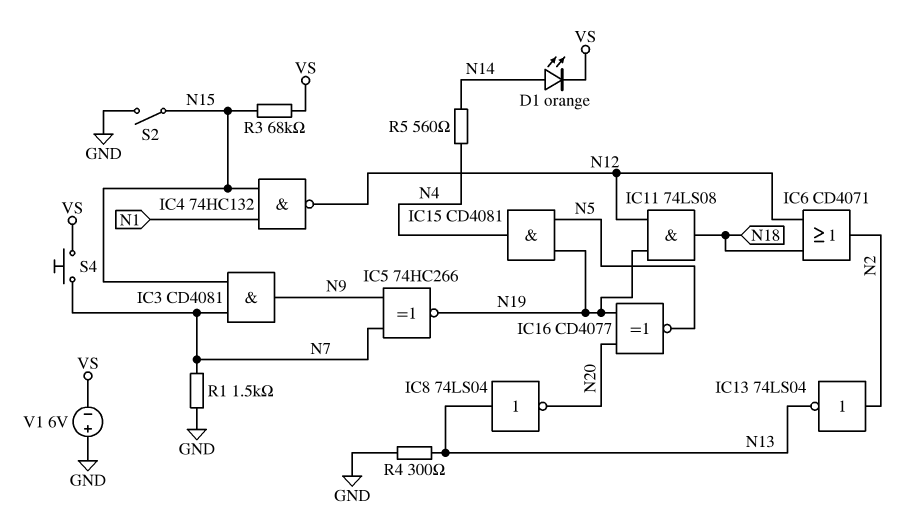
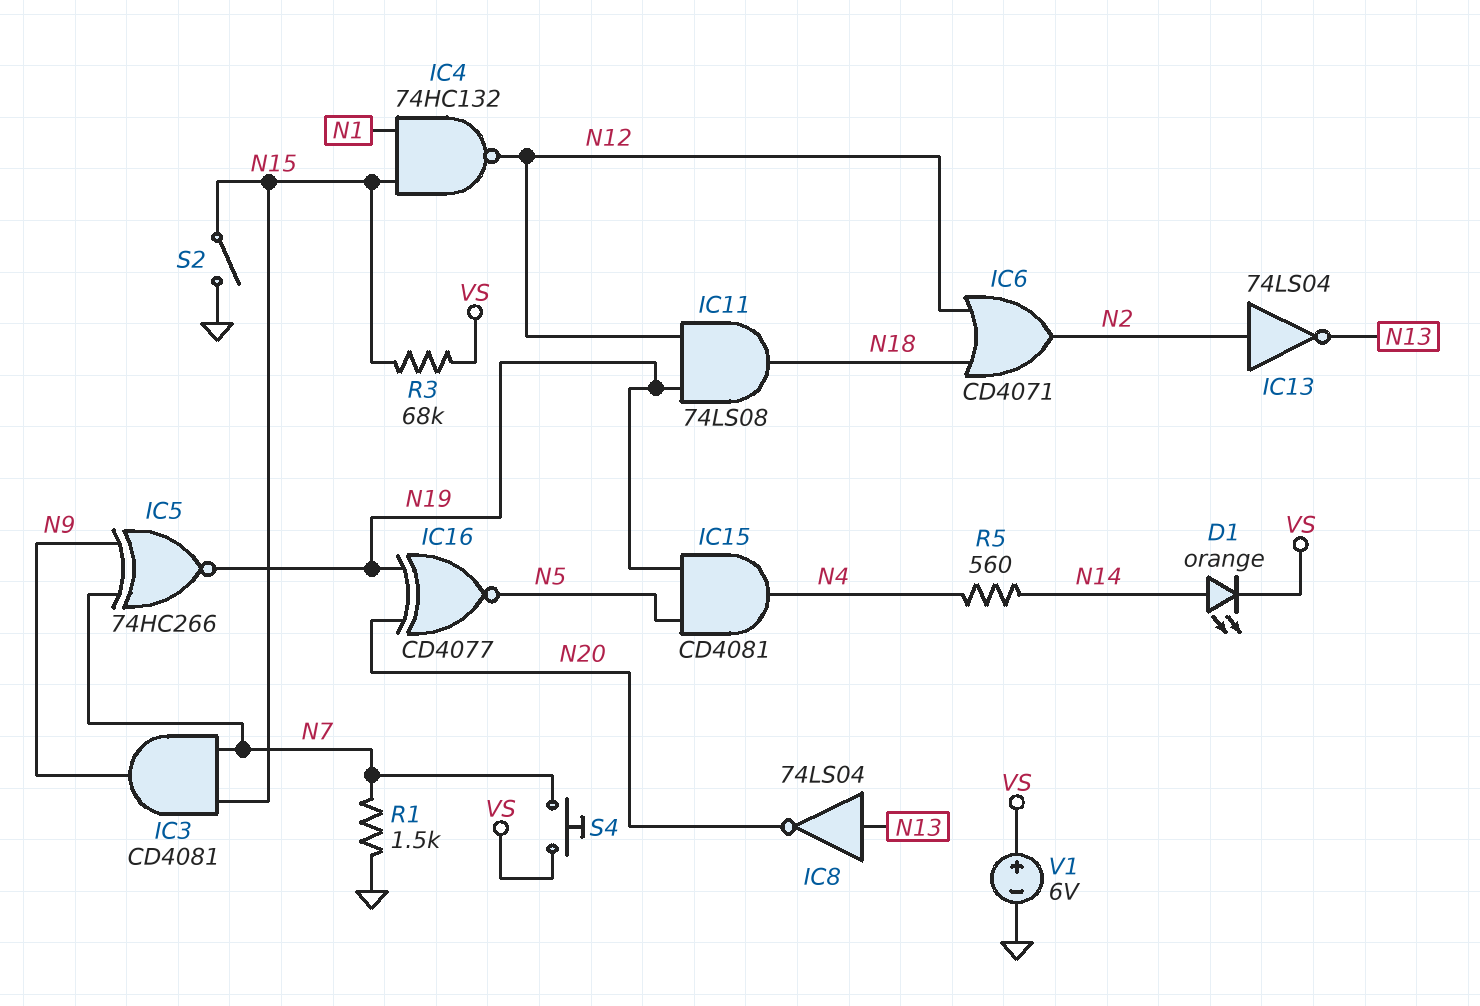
R4: 300 (GND, N13) -> none
V1: 6V (plus GND, minus VS) -> 6V (plus VS, minus GND)

